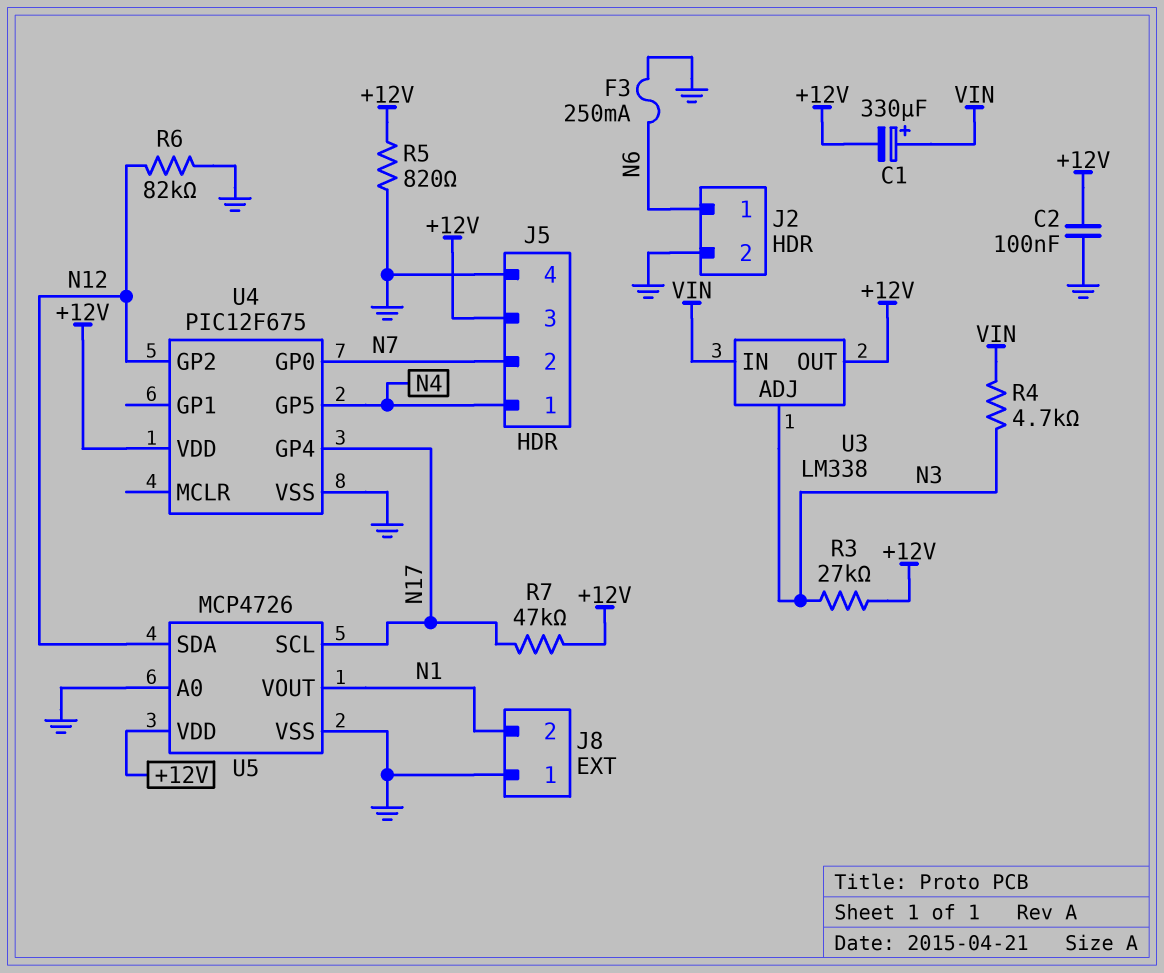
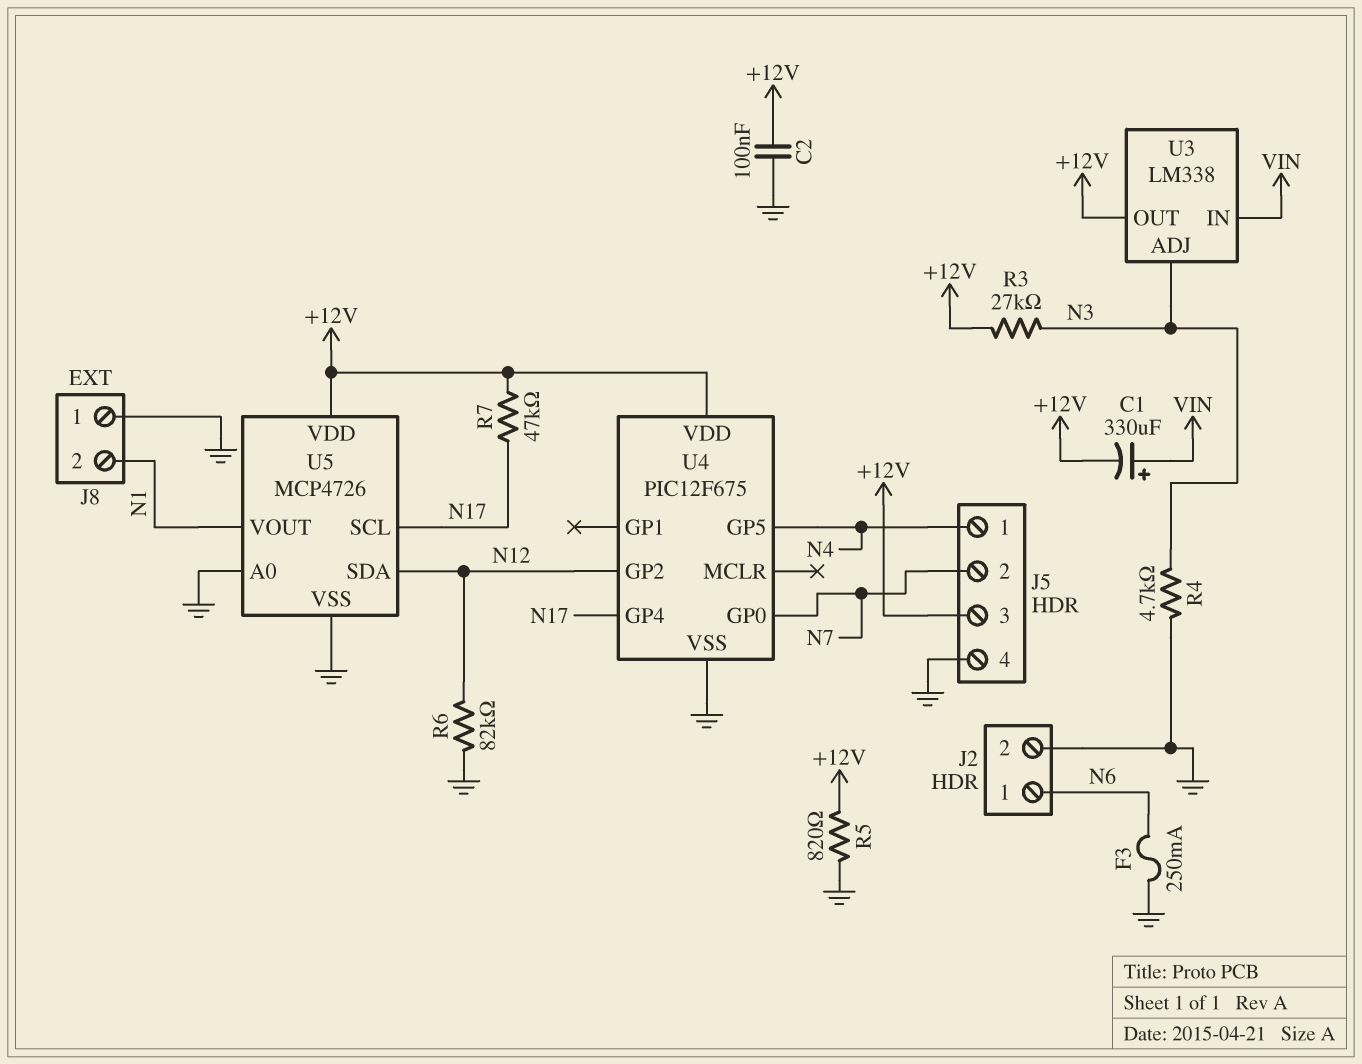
R4: 4.7k (N3, VIN) -> 4.7k (GND, N3)

